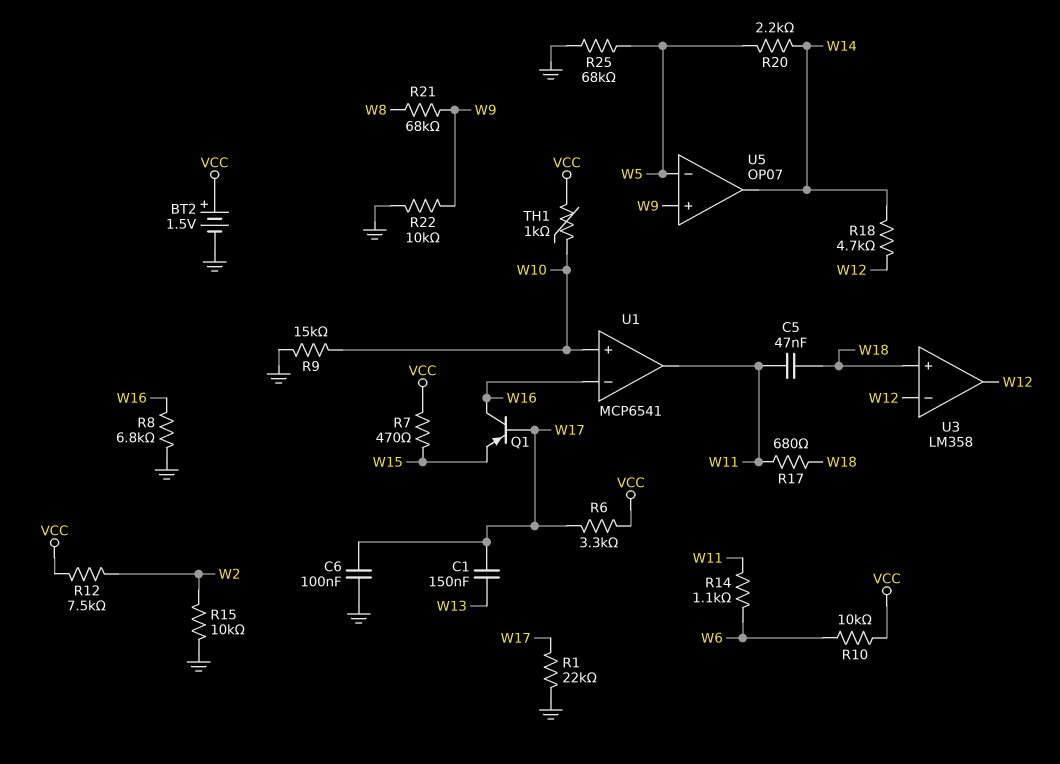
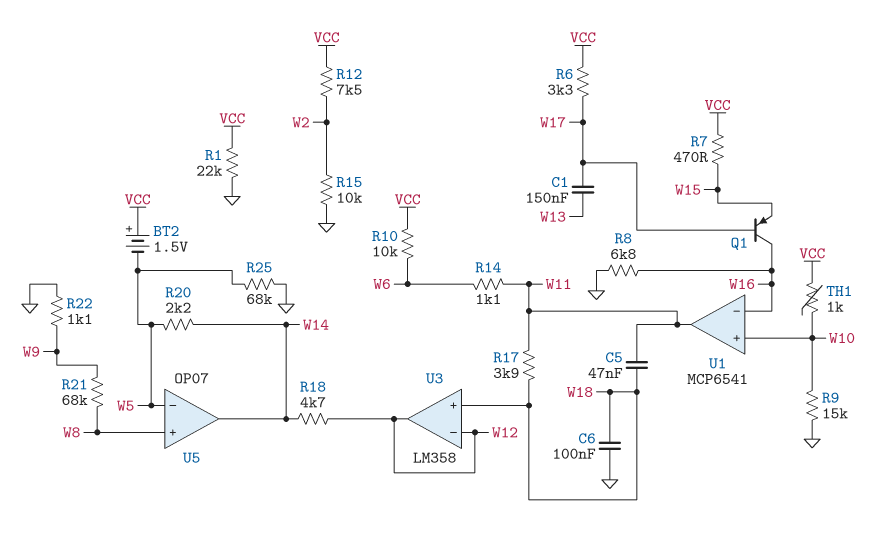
BT2: 1.5V (plus VCC, minus GND) -> 1.5V (plus VCC, minus W5)
C6: 100nF (GND, W17) -> 100nF (GND, W18)
R1: 22k (GND, W17) -> 22k (GND, VCC)
R17: 680 (W11, W18) -> 3.9k (W11, W18)
R22: 10k (GND, W9) -> 1.1k (GND, W9)
U5 pin in+: W9 -> W8

